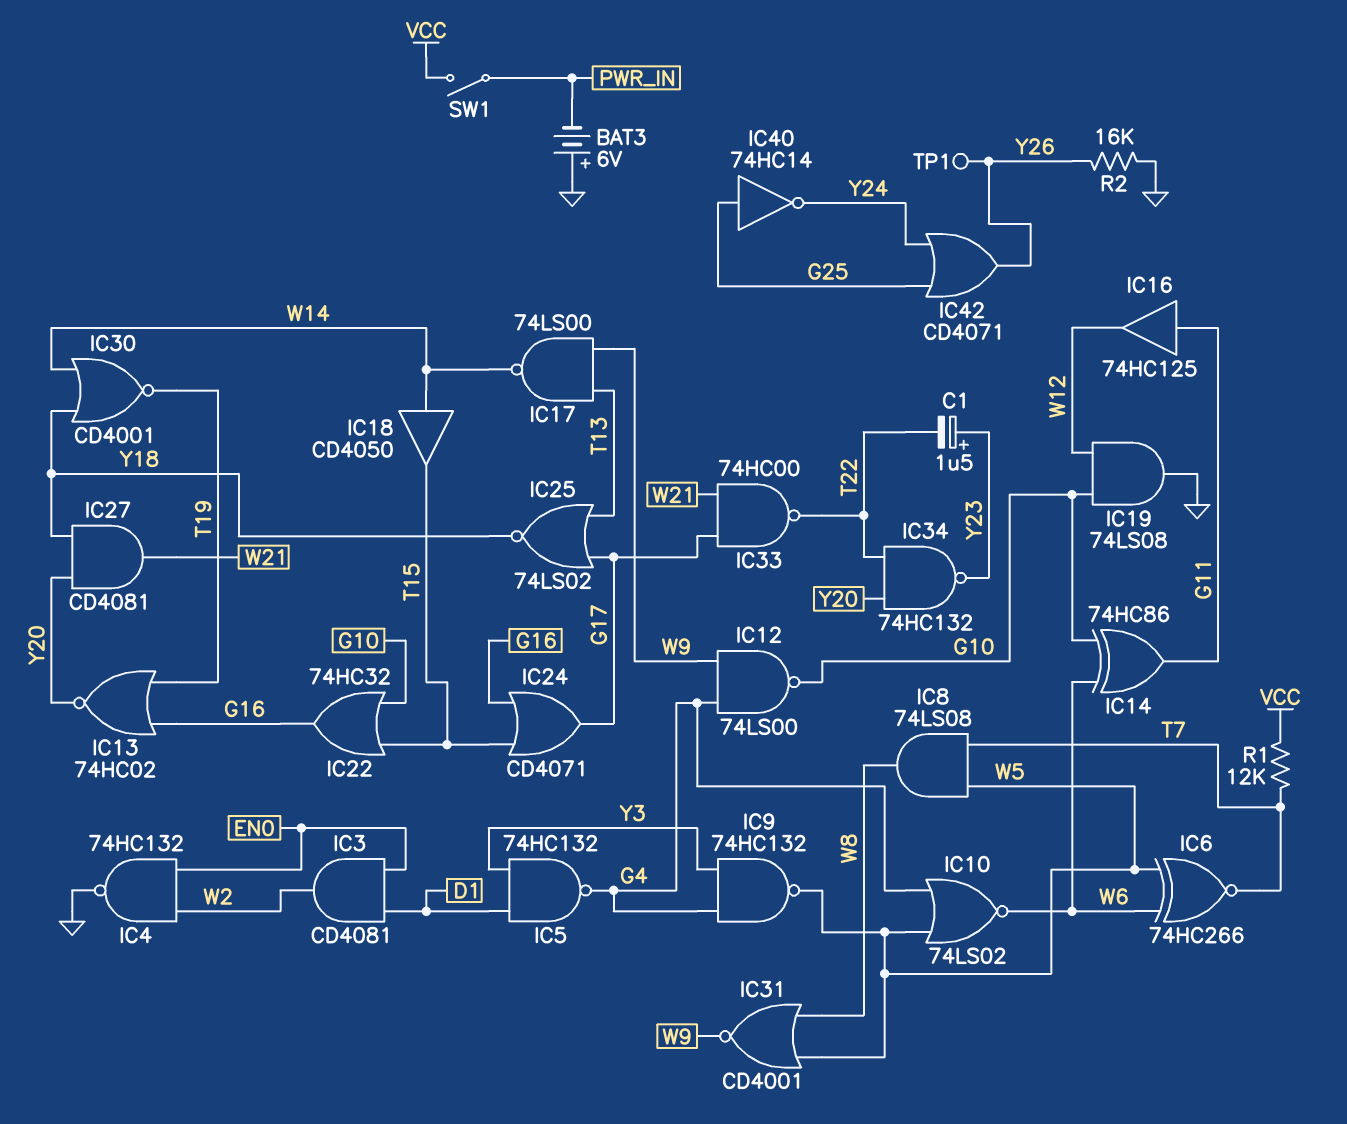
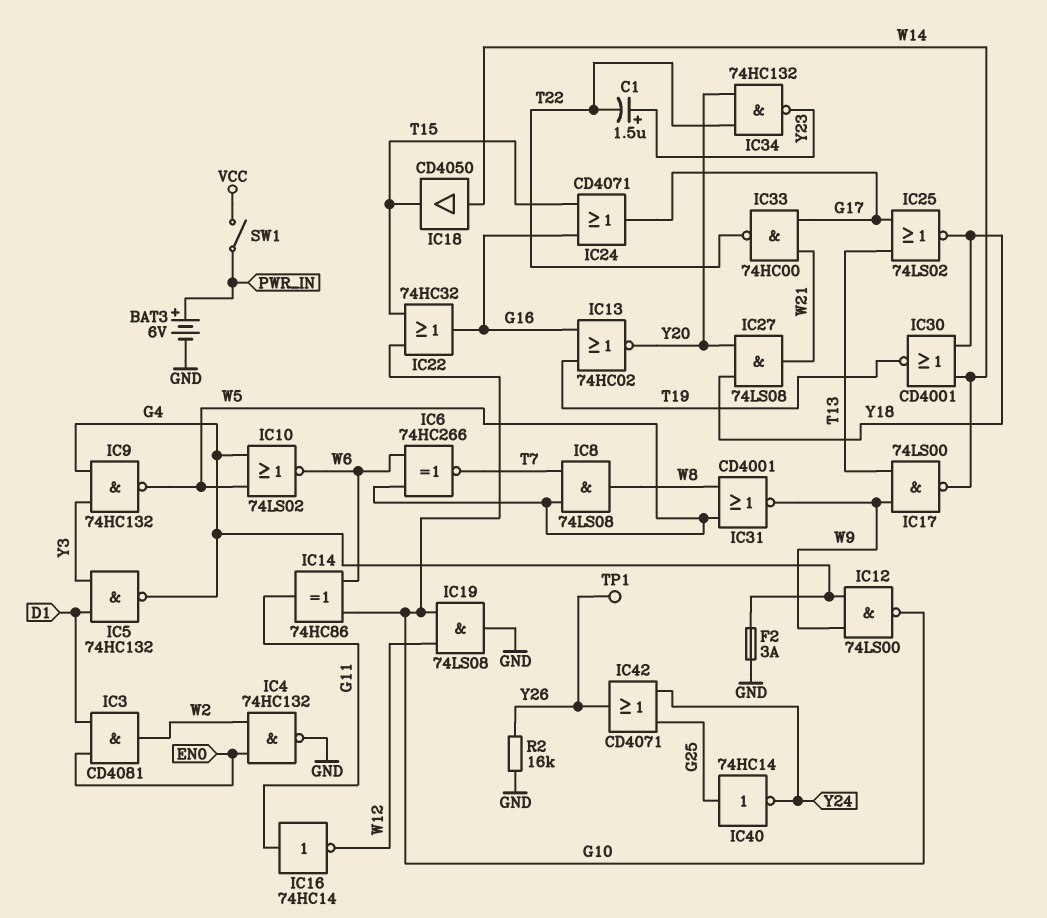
BAT3: 6V (plus GND, minus PWR_IN) -> 6V (plus PWR_IN, minus GND)
F2: none -> 3A (G4, GND)
IC16: buffer 74HC125 (in G11, out W12) -> NOT 74HC14 (in G11, out W12)
IC27: AND CD4081 (in Y18, in Y20, out W21) -> AND 74LS08 (in Y18, in Y20, out W21)
R1: 12k (T7, VCC) -> none

